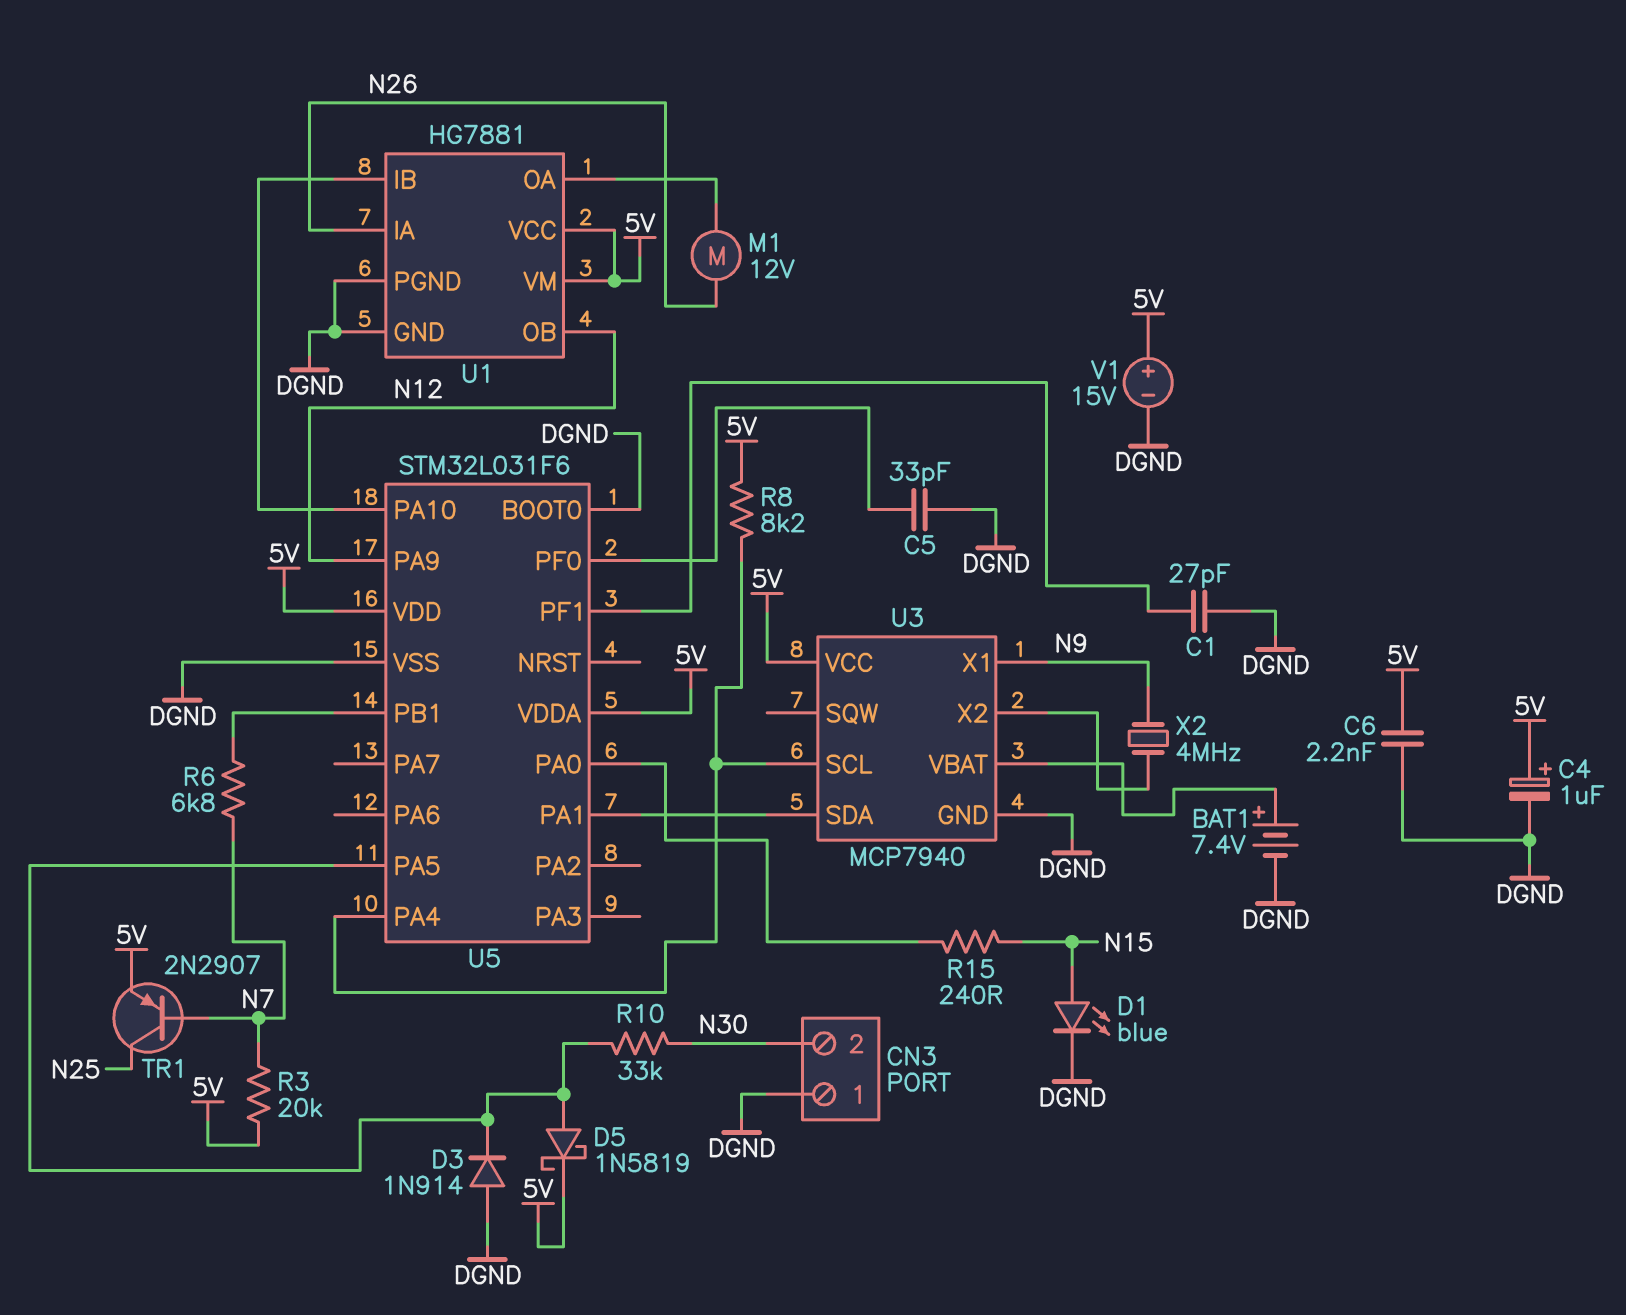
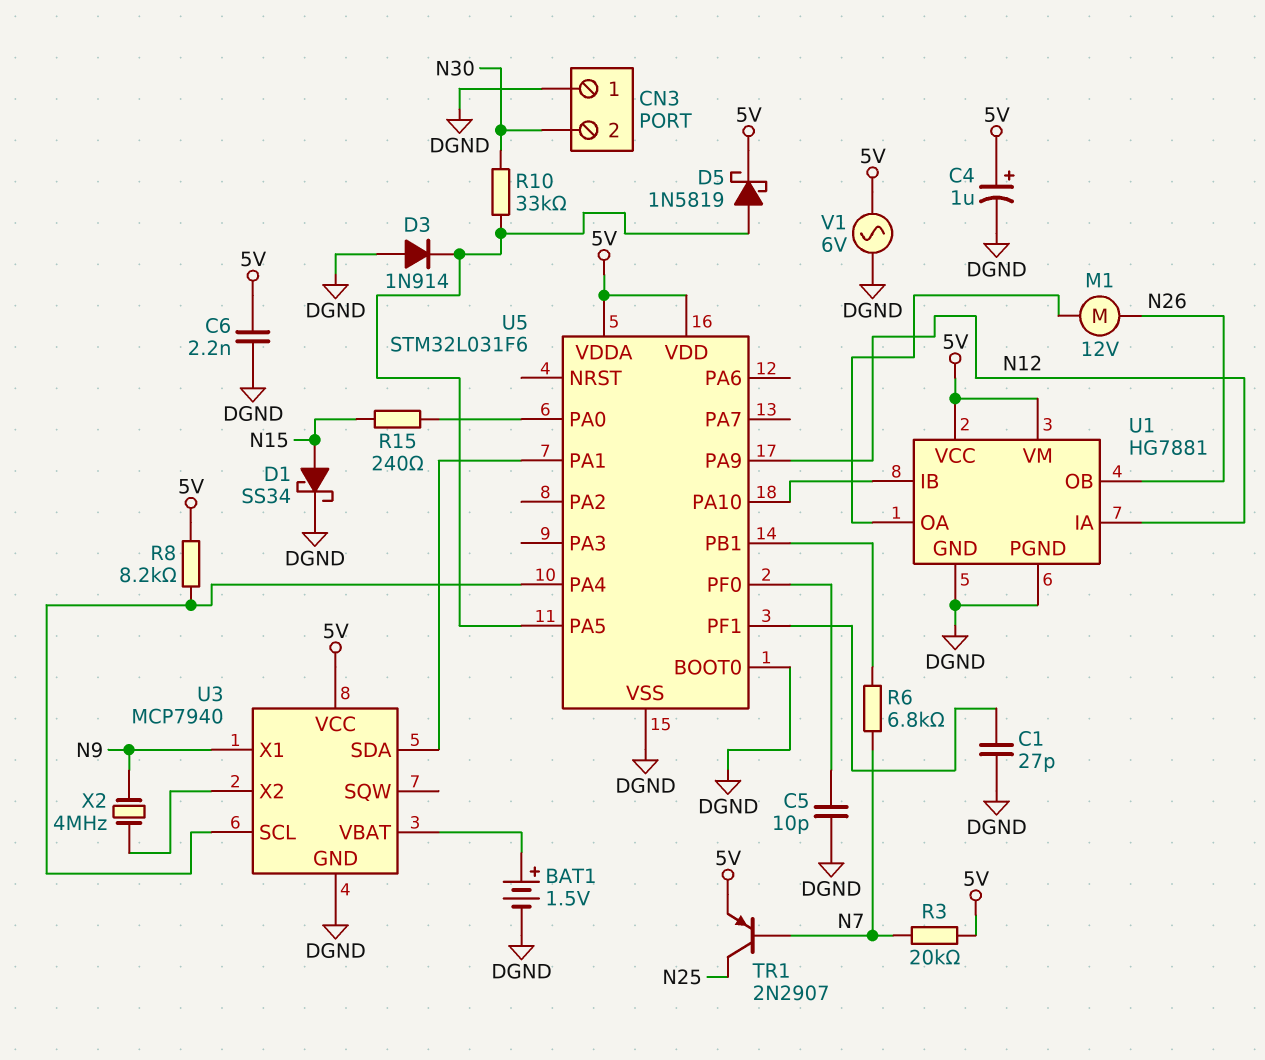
BAT1: 7.4V (plus U3/VBAT, minus DGND) -> 1.5V (plus U3/VBAT, minus DGND)
C5: 33pF (DGND, U5/PF0) -> 10pF (DGND, U5/PF0)
D1: LED blue (A N15, K DGND) -> schottky SS34 (A N15, K DGND)
U1 pin IA: N26 -> N12
U1 pin OB: N12 -> N26
V1: 15V (plus 5V, minus DGND) -> AC 6V (5V, DGND)

